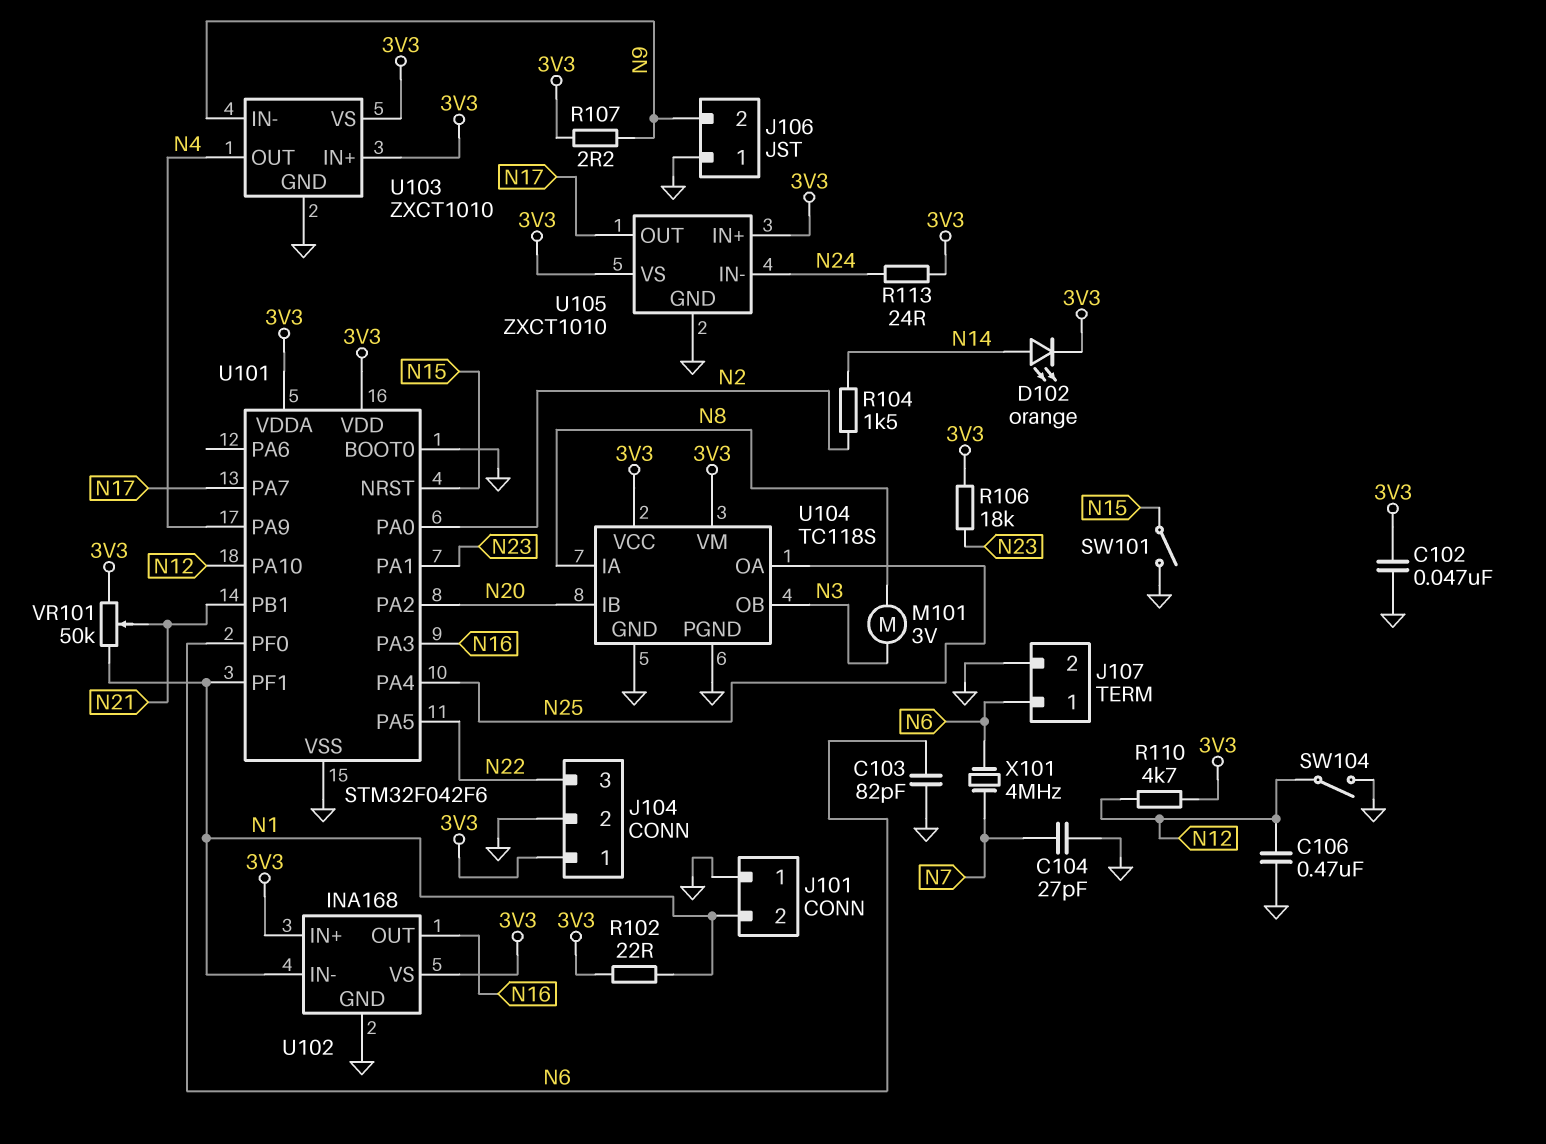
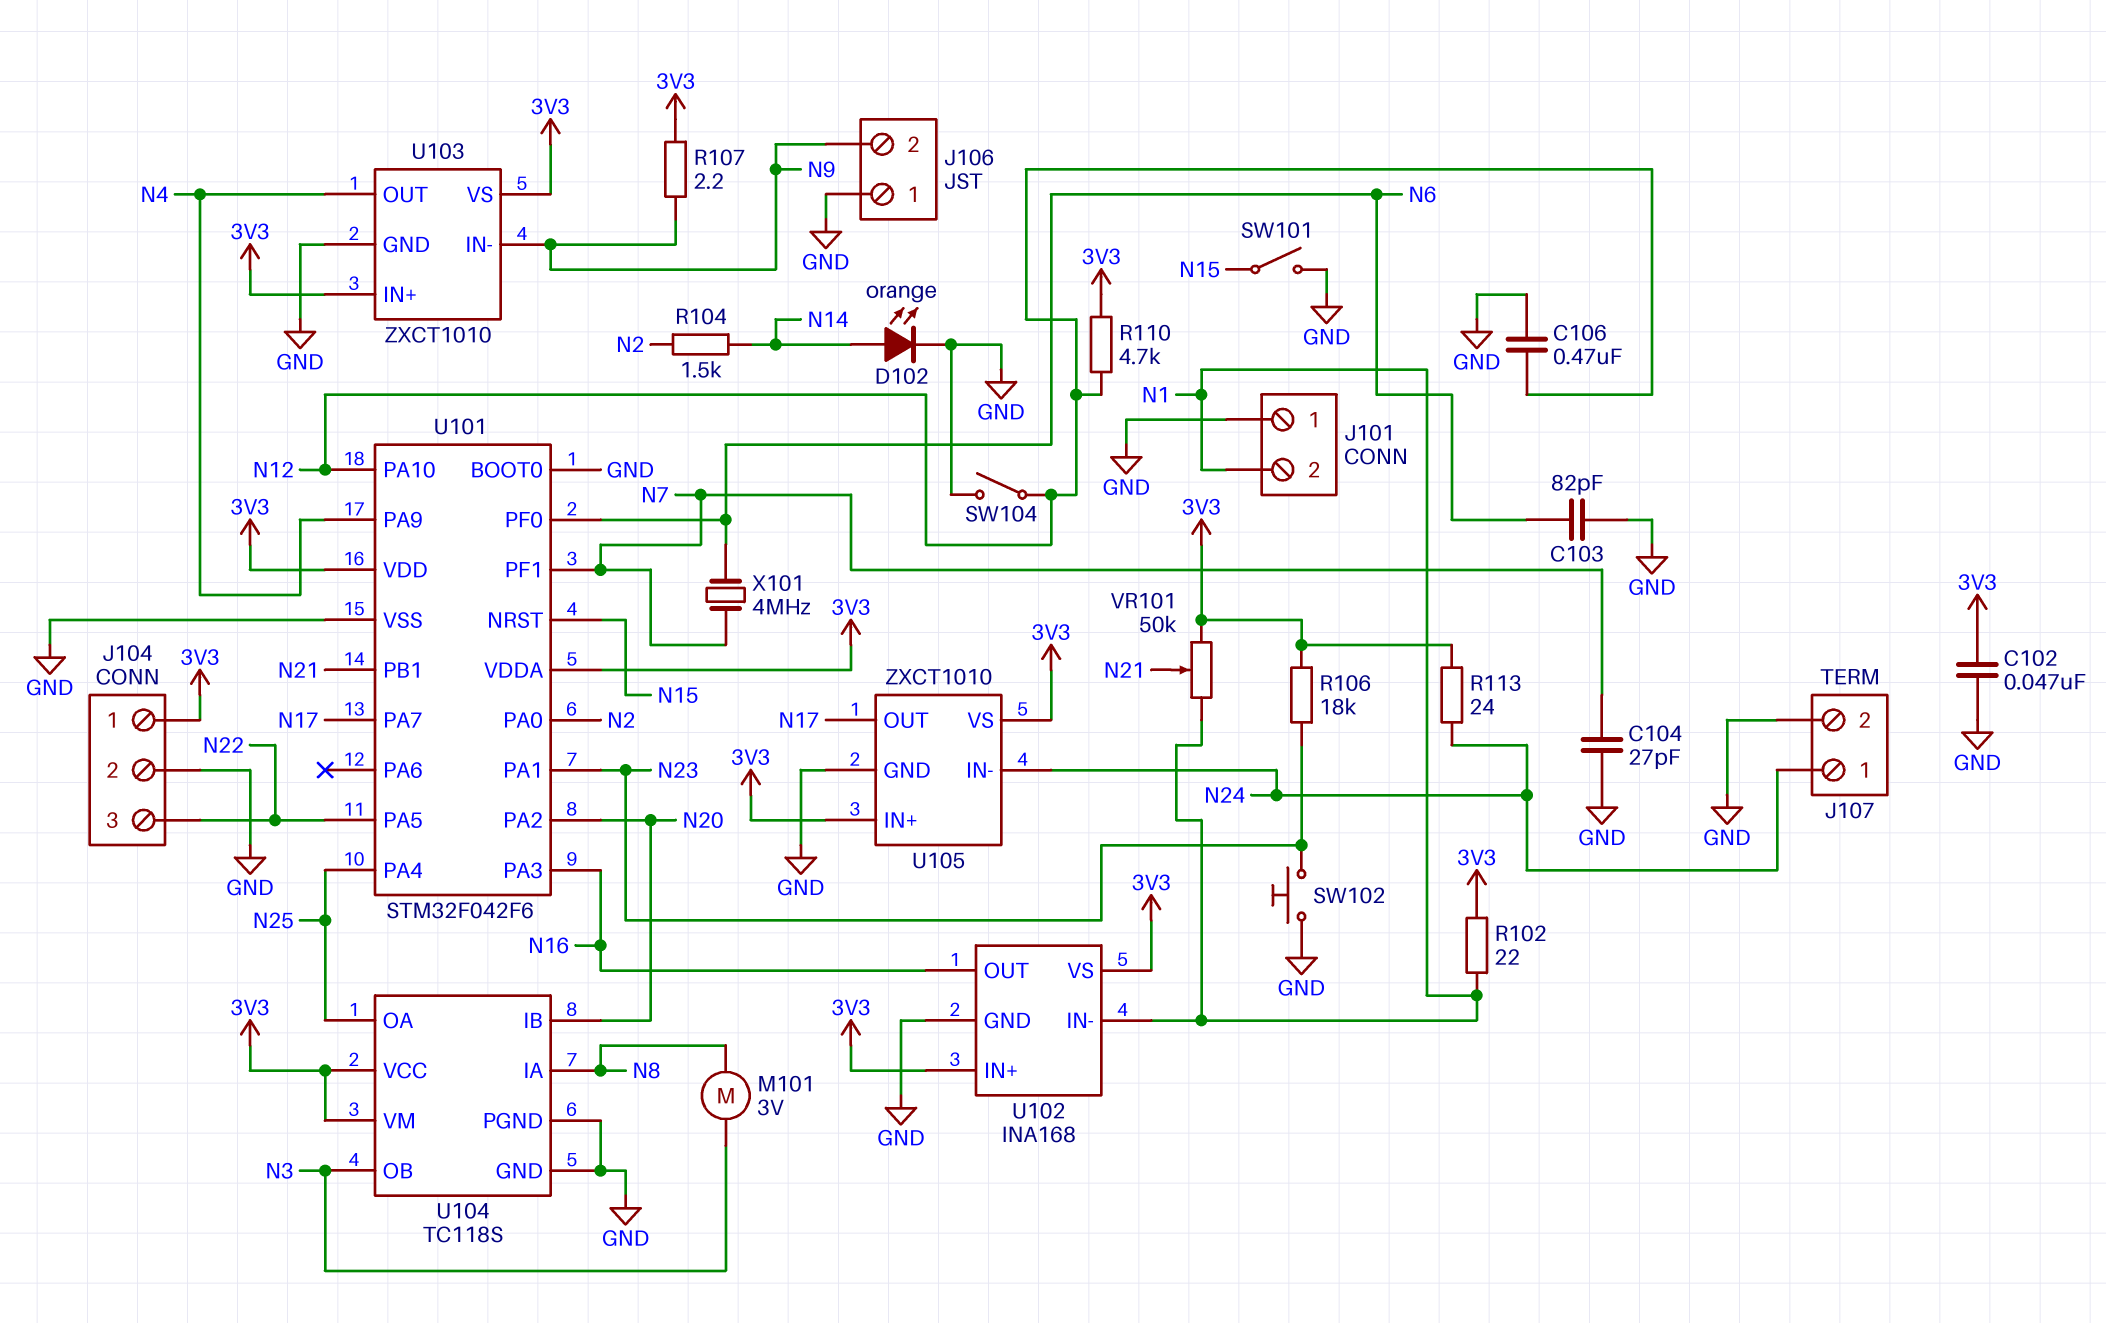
D102: LED orange (A N14, K 3V3) -> LED orange (A N14, K GND)
J107 pin 1: N6 -> N24
SW102: none -> button (GND, N23)
U101 pin PF1: N1 -> N7

